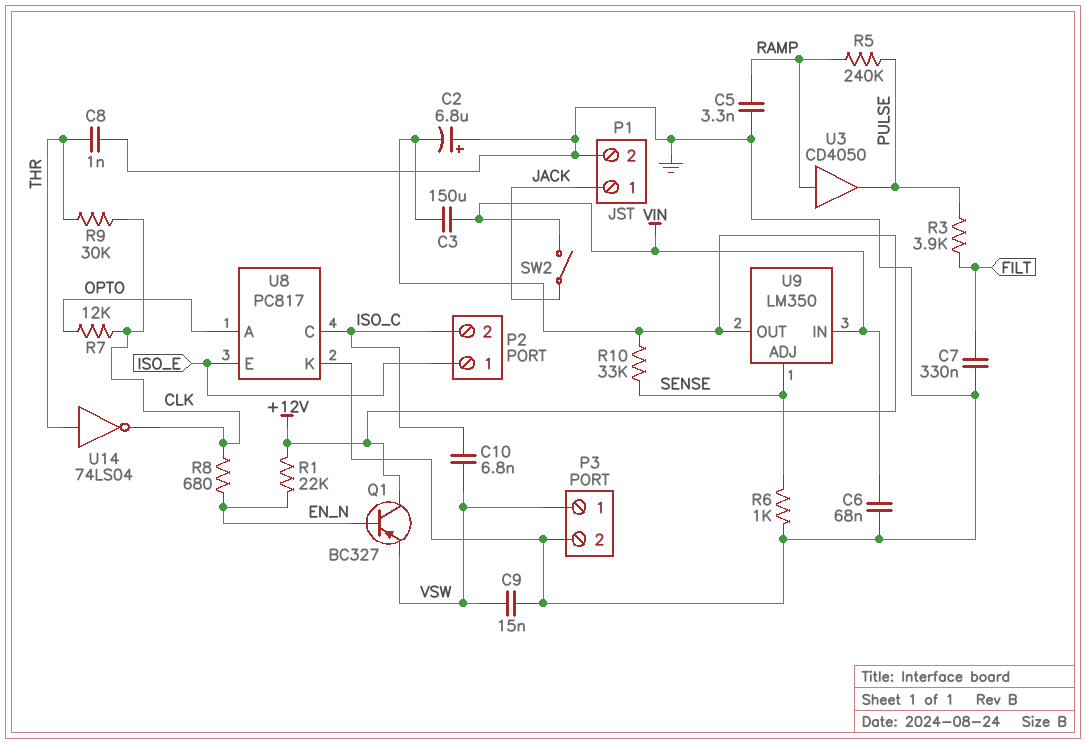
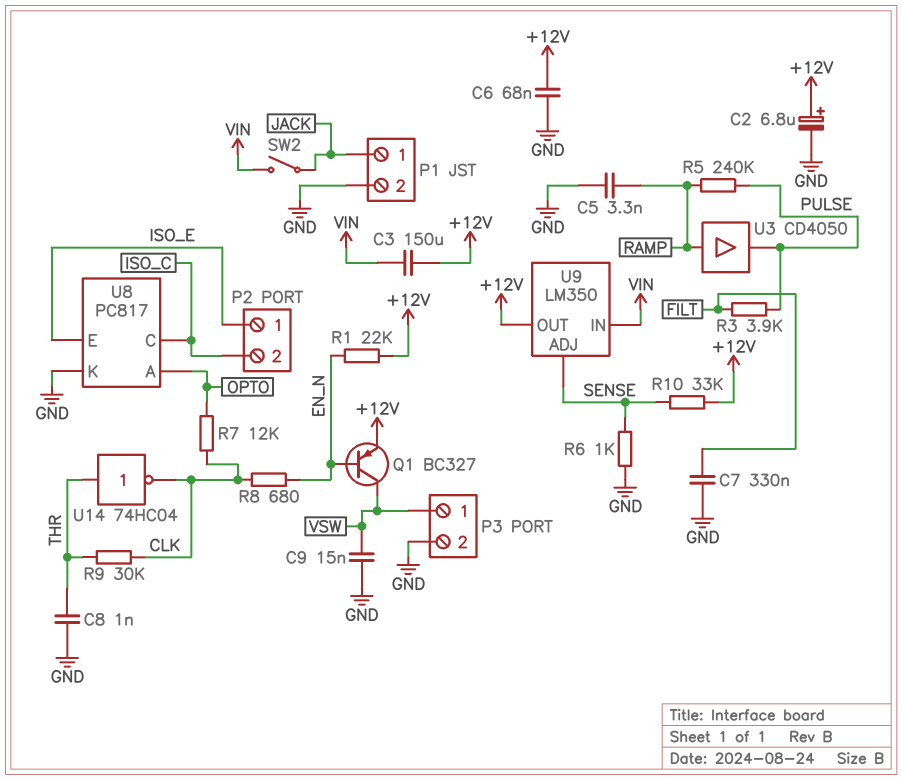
C2: 6.8uF (plus GND, minus +12V) -> 6.8uF (plus +12V, minus GND)
C6: 68nF (GND, VIN) -> 68nF (+12V, GND)
C10: 6.8nF (ISO_C, VSW) -> none
Q1: PNP BC327 (B EN_N, C +12V, E VSW) -> PNP BC327 (B EN_N, C VSW, E +12V)
U14: NOT 74LS04 (in THR, out CLK) -> NOT 74HC04 (in THR, out CLK)

